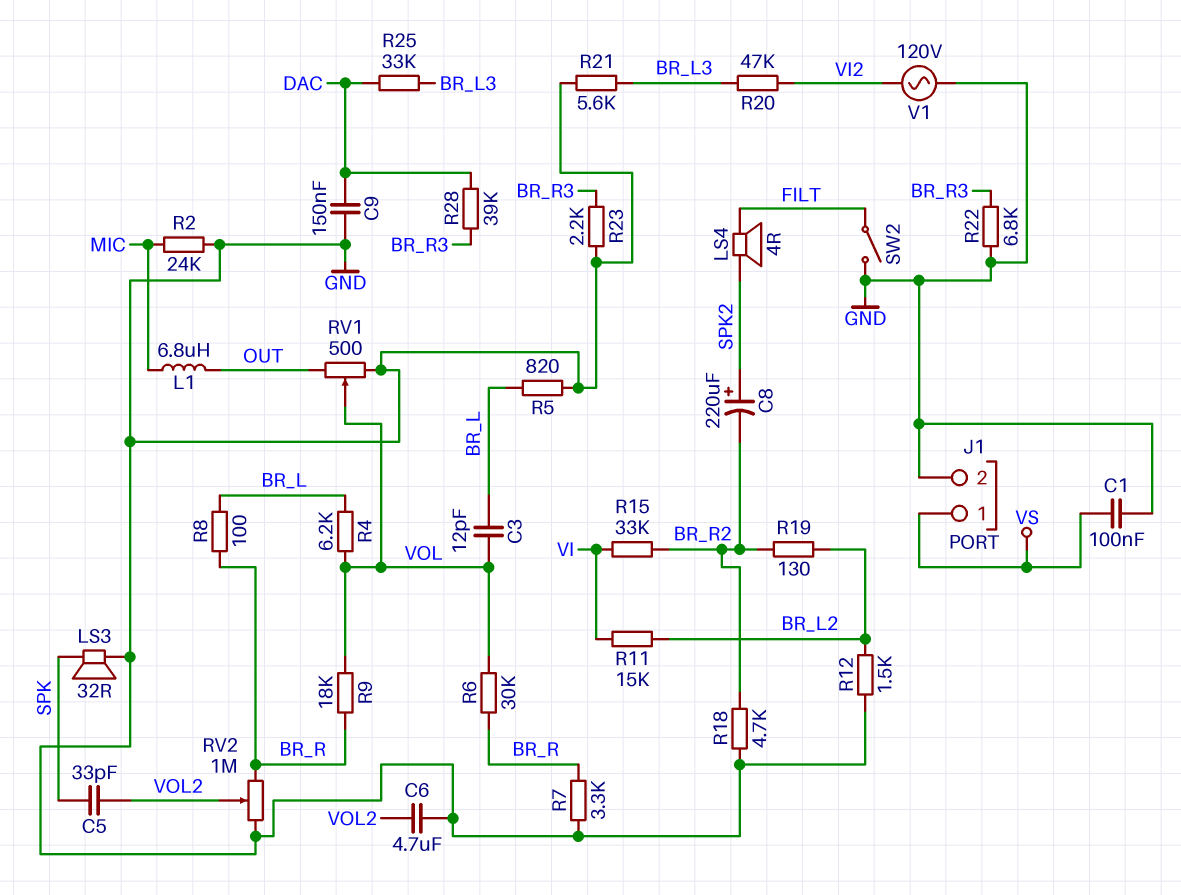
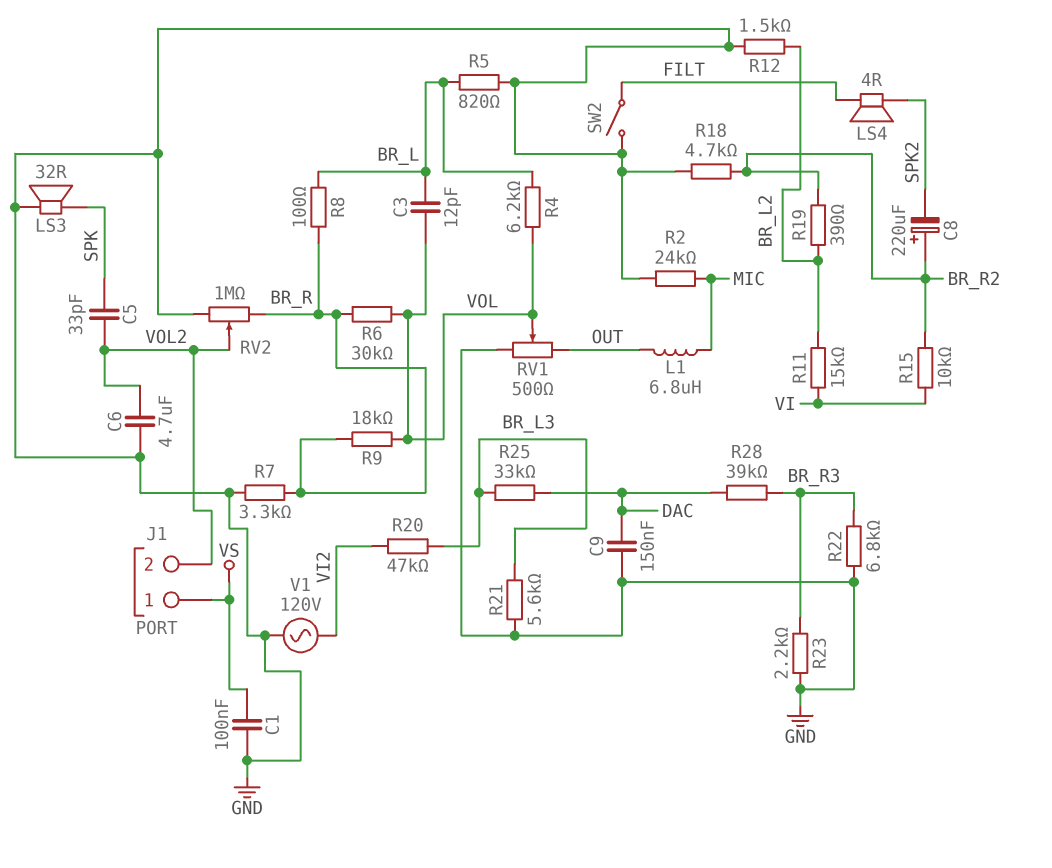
C8: 220uF (plus SPK2, minus BR_R2) -> 220uF (plus BR_R2, minus SPK2)
J1 pin 2: GND -> VOL2
R15: 33k (BR_R2, VI) -> 10k (BR_R2, VI)
R19: 130 (BR_L2, BR_R2) -> 390 (BR_L2, BR_R2)

